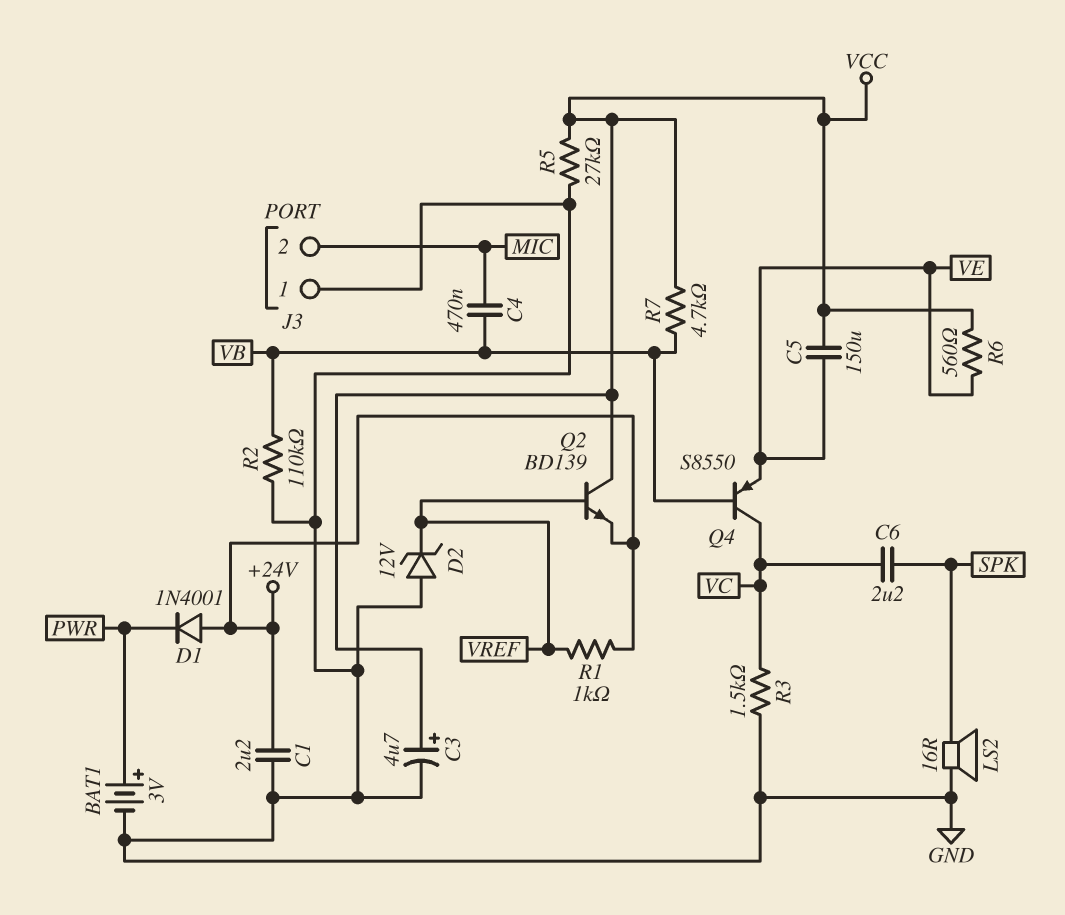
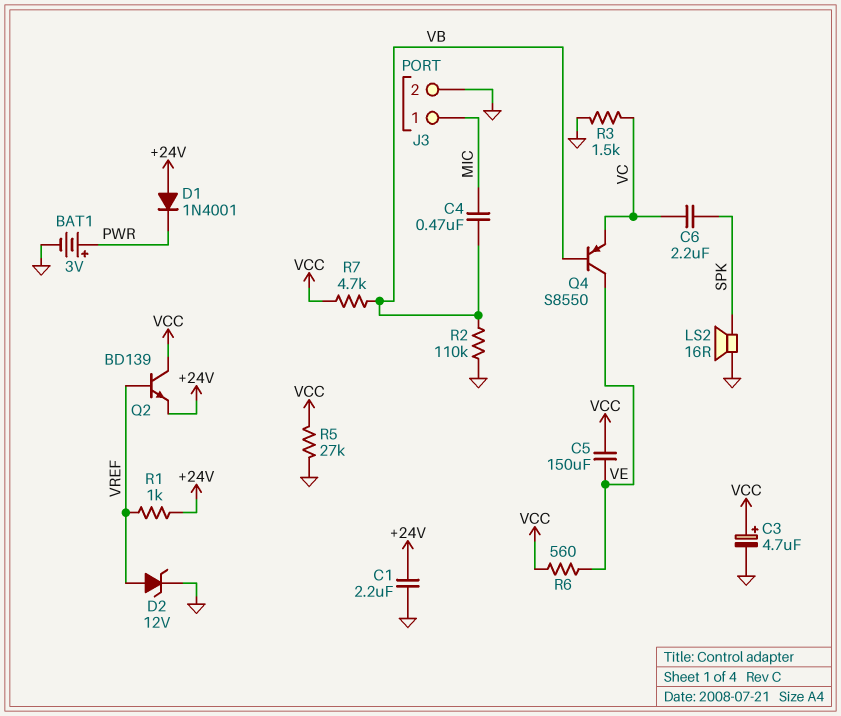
D2: zener 12V (A GND, K VREF) -> zener 12V (A VREF, K GND)
J3 pin 1: GND -> MIC
J3 pin 2: MIC -> GND
Q4: PNP S8550 (B VB, C VC, E VE) -> PNP S8550 (B VB, C VE, E VC)

